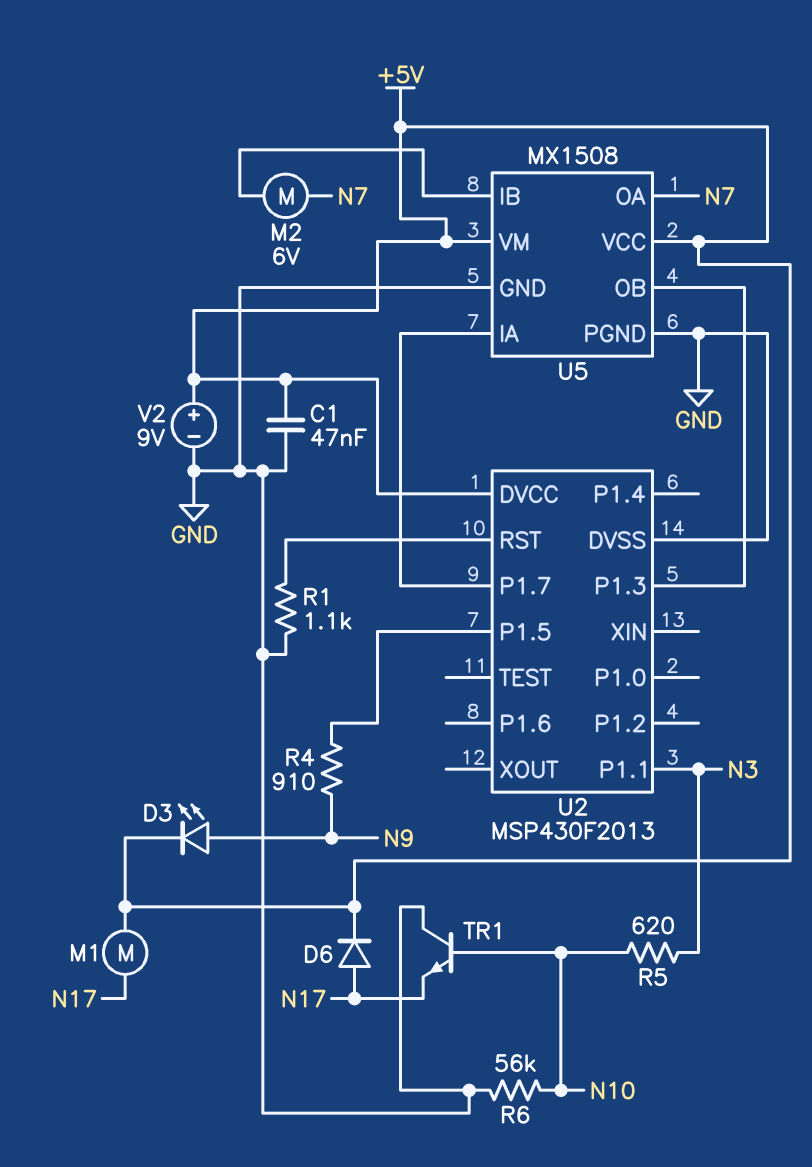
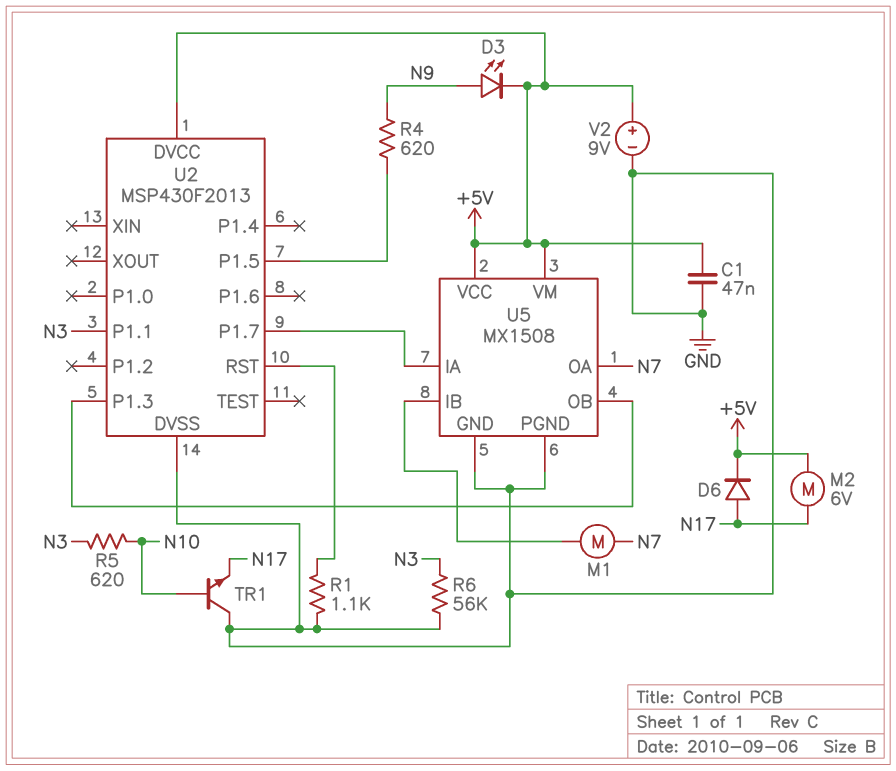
M1: motor (+5V, N17) -> motor (N7, U5/IB)
M2: motor 6V (N7, U5/IB) -> motor 6V (+5V, N17)
R4: 910 (N9, U2/P1.5) -> 620 (N9, U2/P1.5)
R6: 56k (GND, N10) -> 56k (GND, N3)

